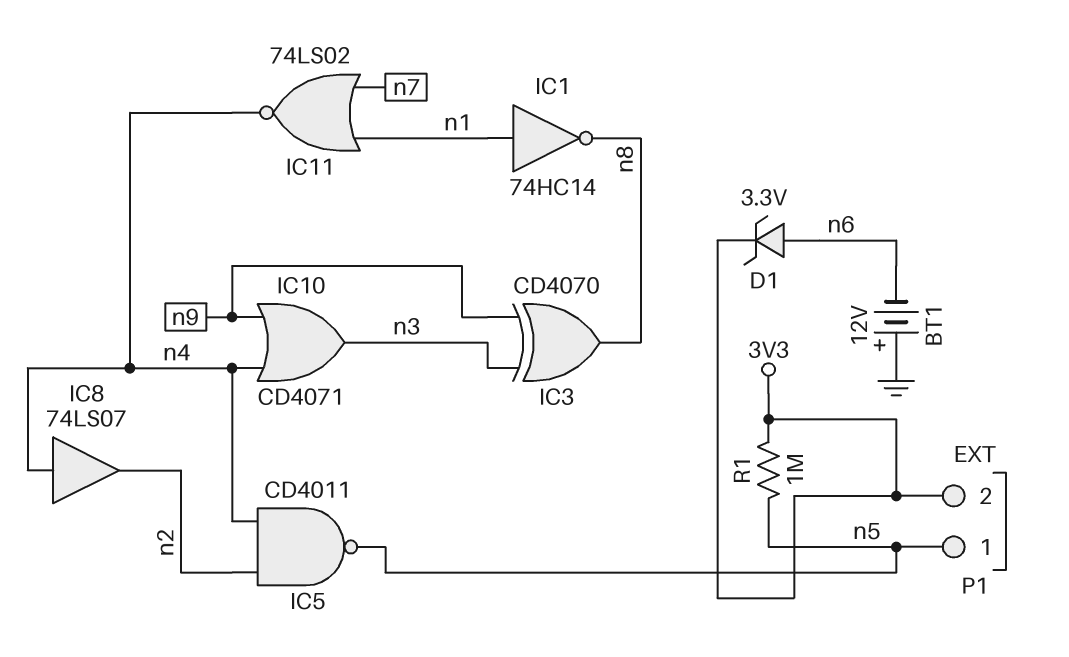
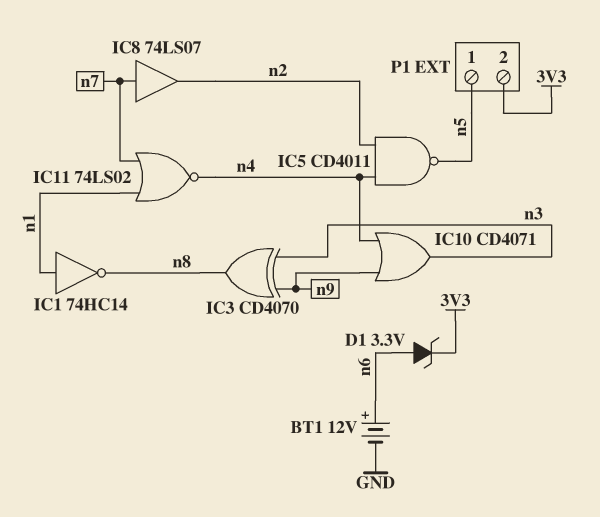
BT1: 12V (plus GND, minus n6) -> 12V (plus n6, minus GND)
IC8: buffer 74LS07 (in n4, out n2) -> buffer 74LS07 (in n7, out n2)
R1: 1M (3V3, n5) -> none

